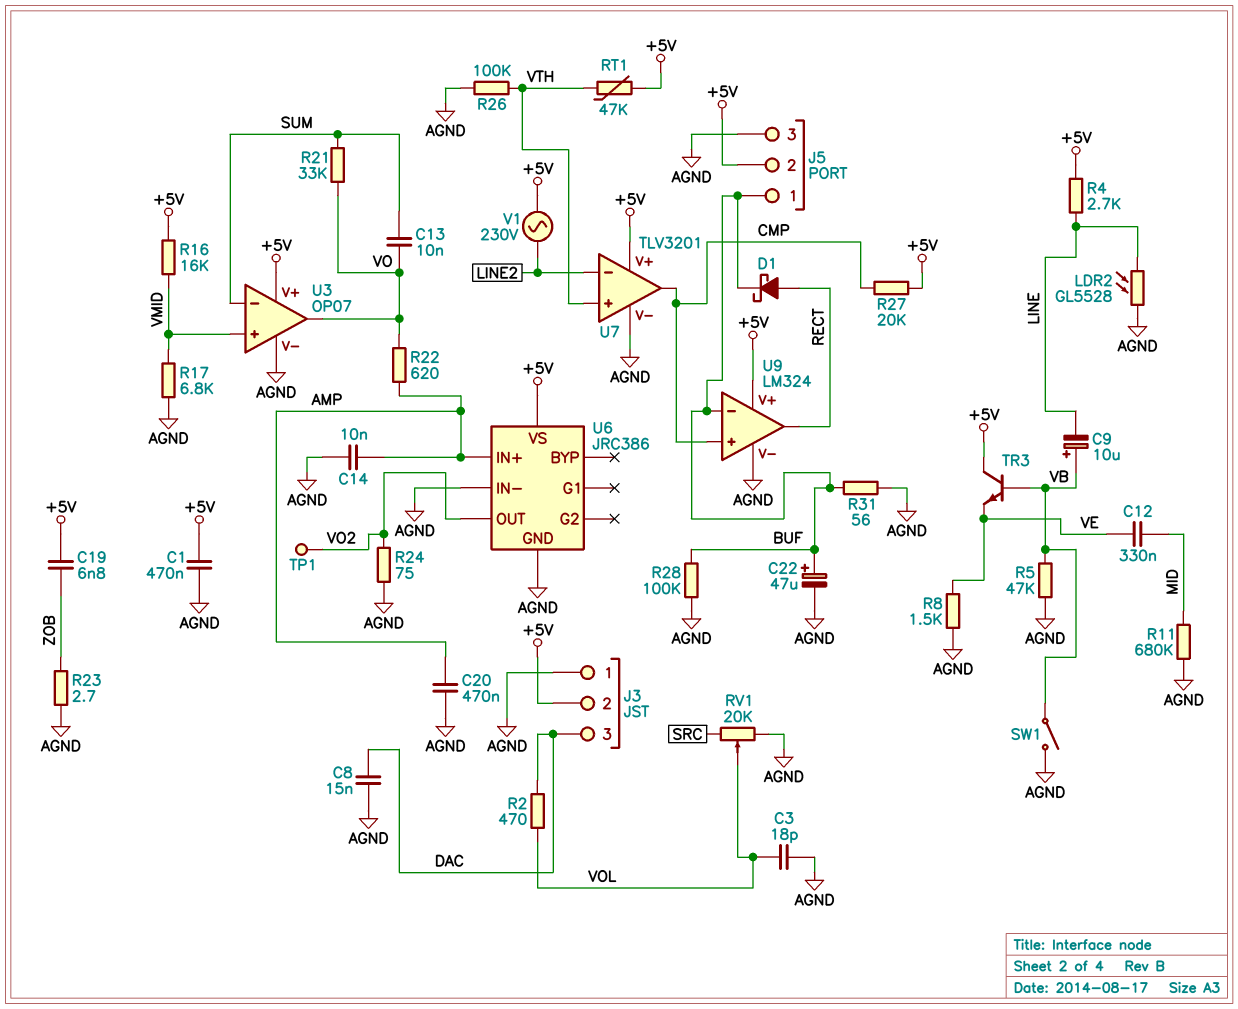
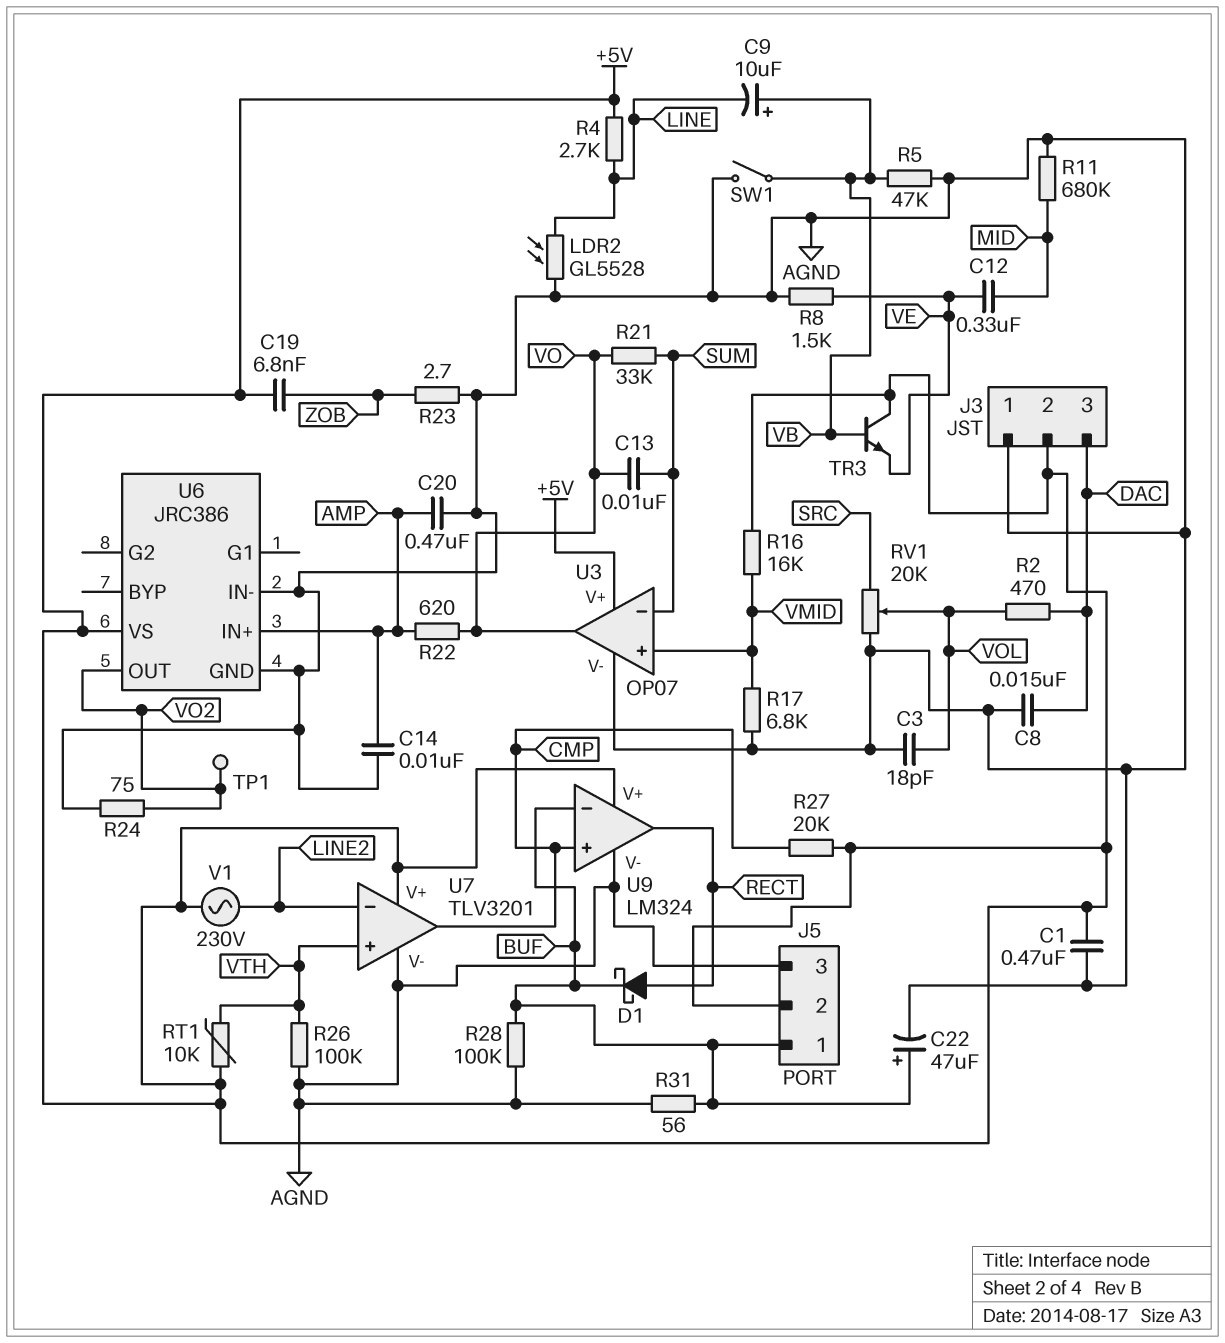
RT1: 47k (+5V, VTH) -> 10k (+5V, VTH)

